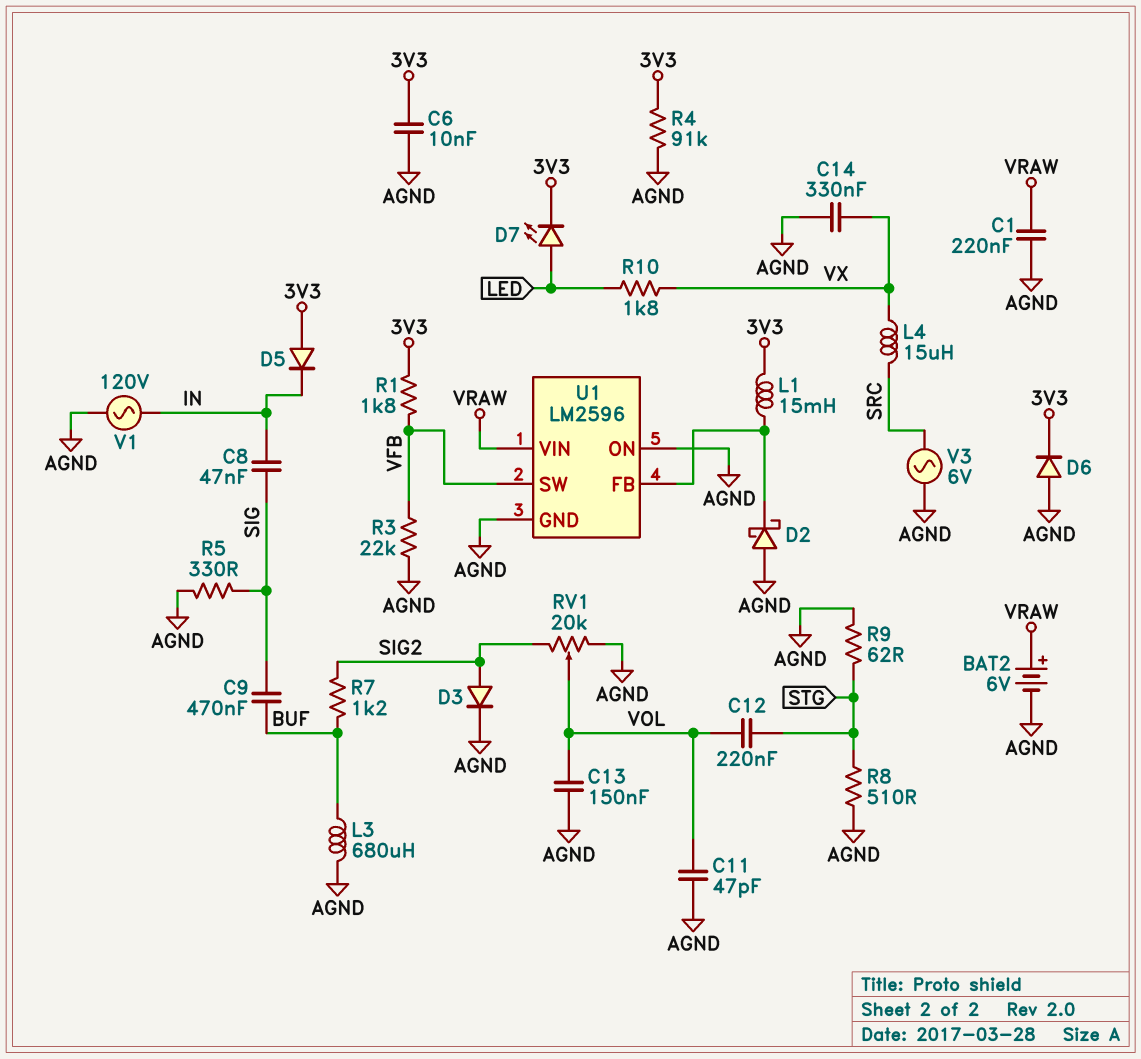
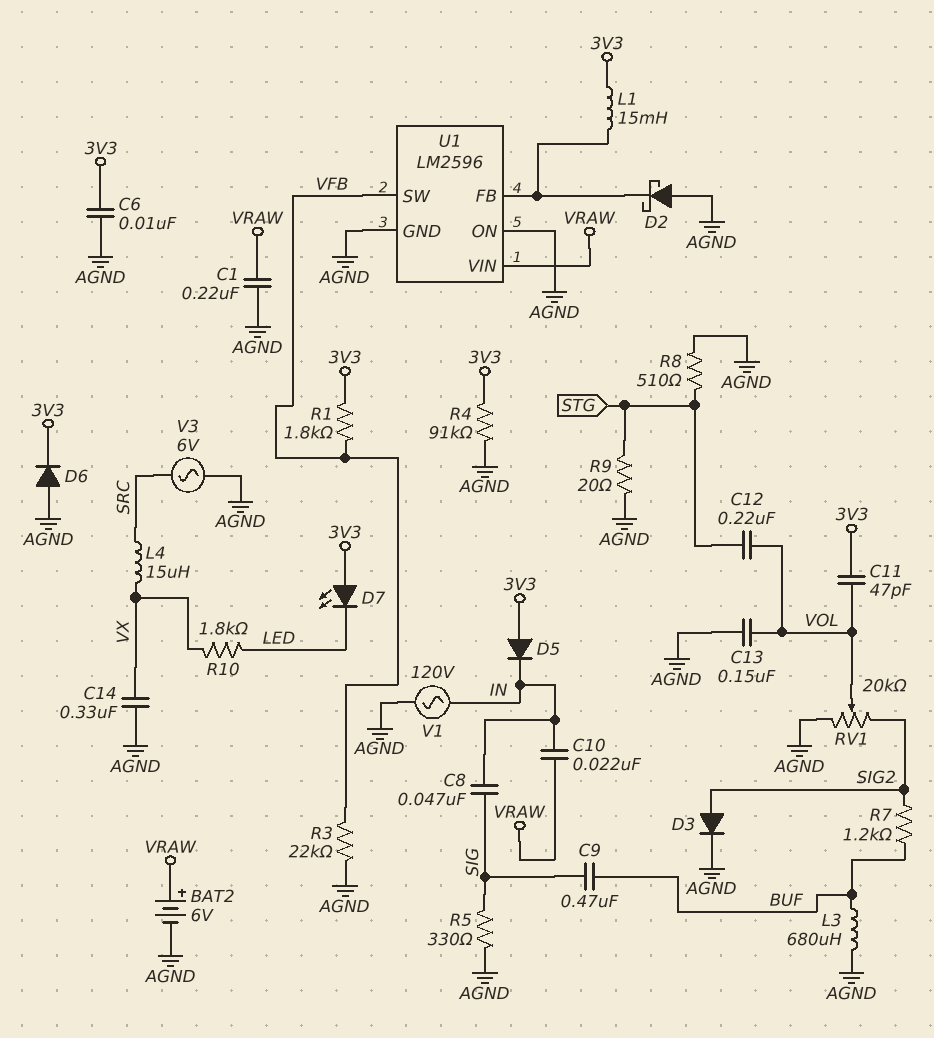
C10: none -> 22nF (IN, VRAW)
C11: 47pF (AGND, VOL) -> 47pF (3V3, VOL)
D7: LED (A LED, K 3V3) -> LED (A 3V3, K LED)
R9: 62 (AGND, STG) -> 20 (AGND, STG)

